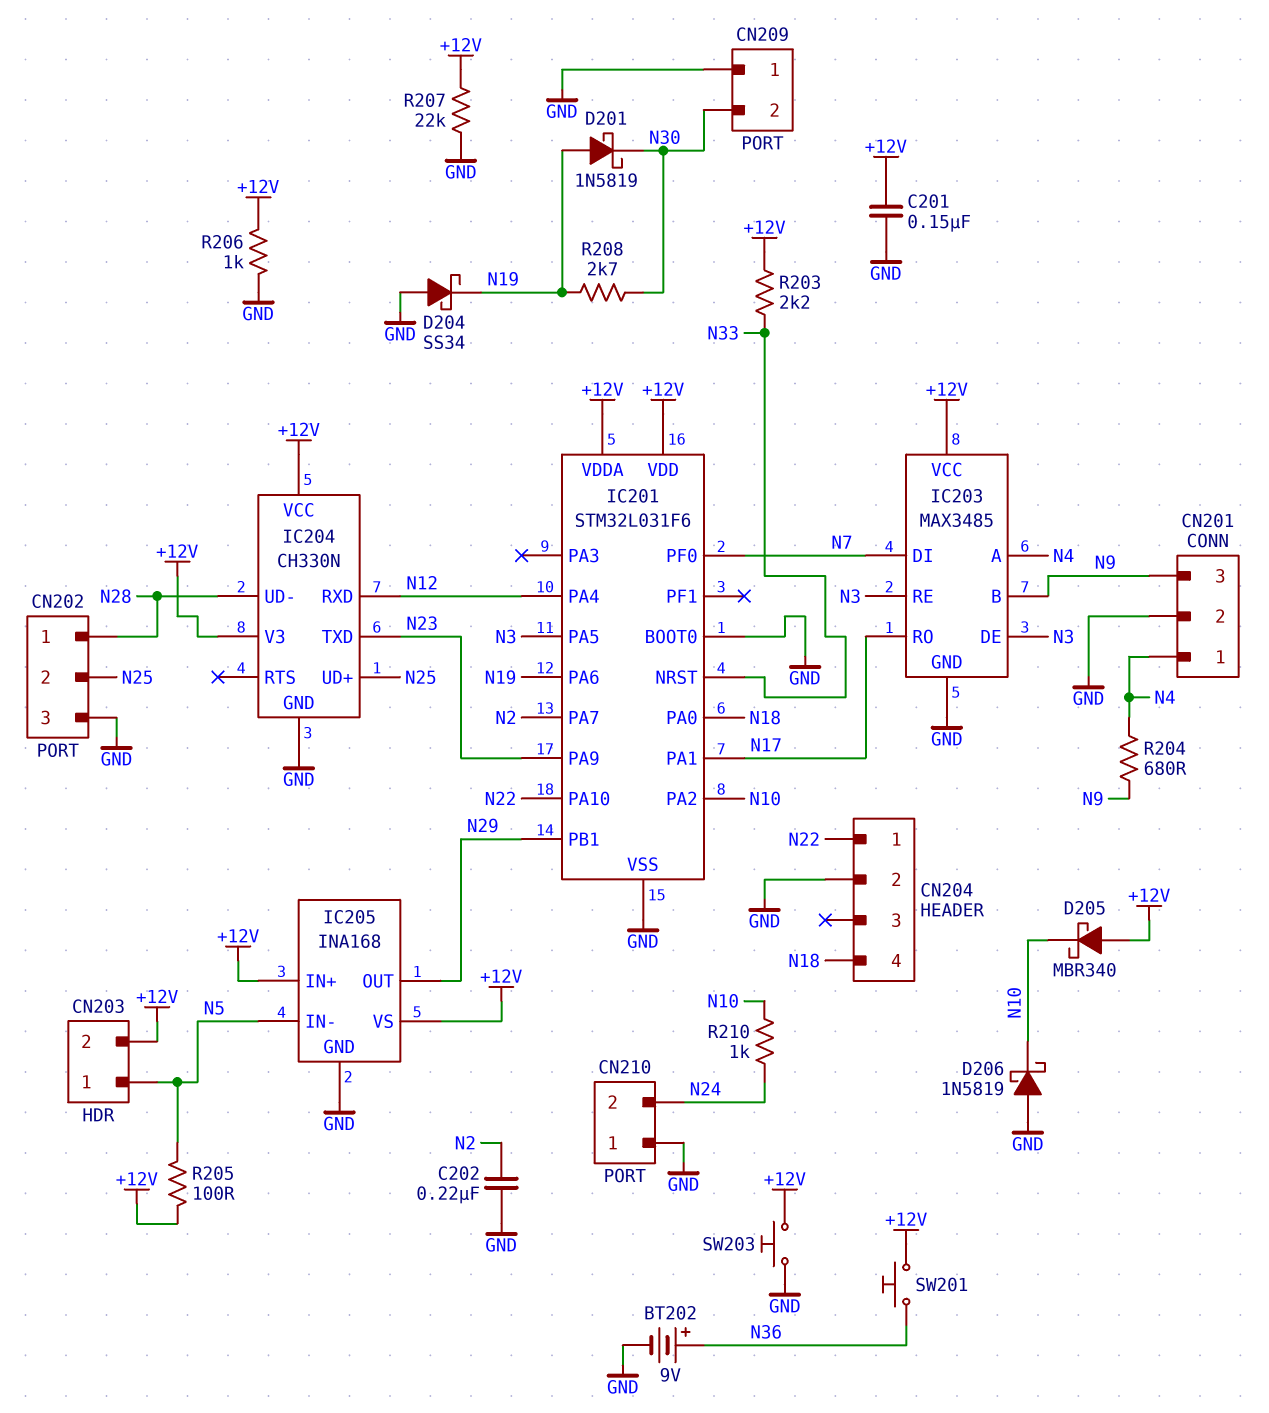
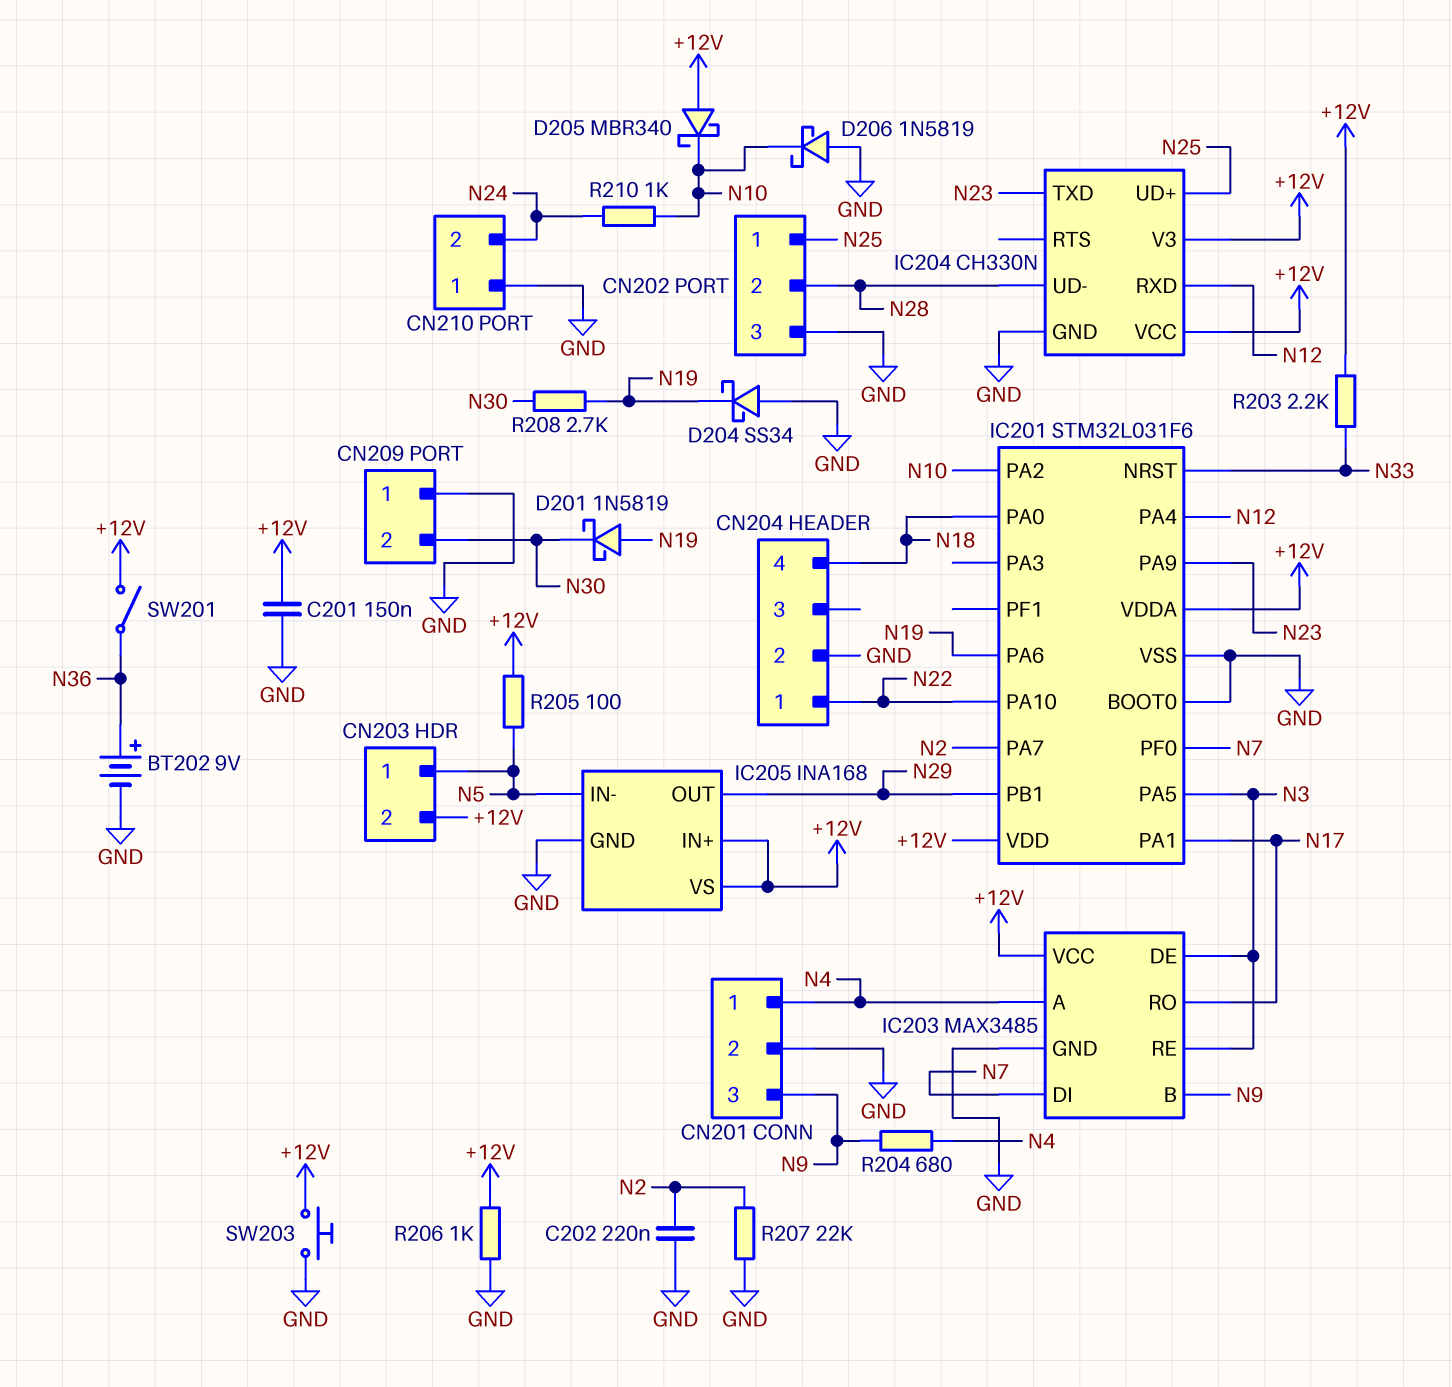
CN202 pin 1: N28 -> N25
CN202 pin 2: N25 -> N28
R207: 22k (+12V, GND) -> 22k (GND, N2)
SW201: button (+12V, N36) -> switch (+12V, N36)

